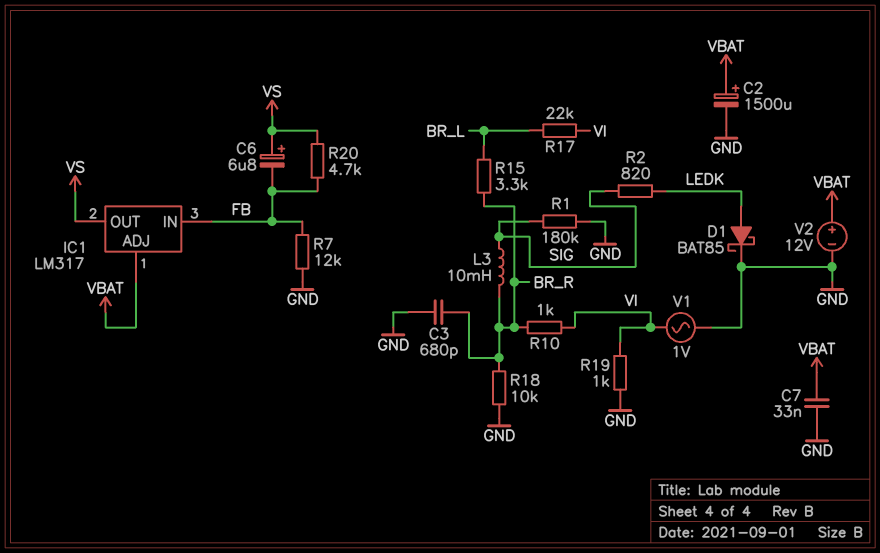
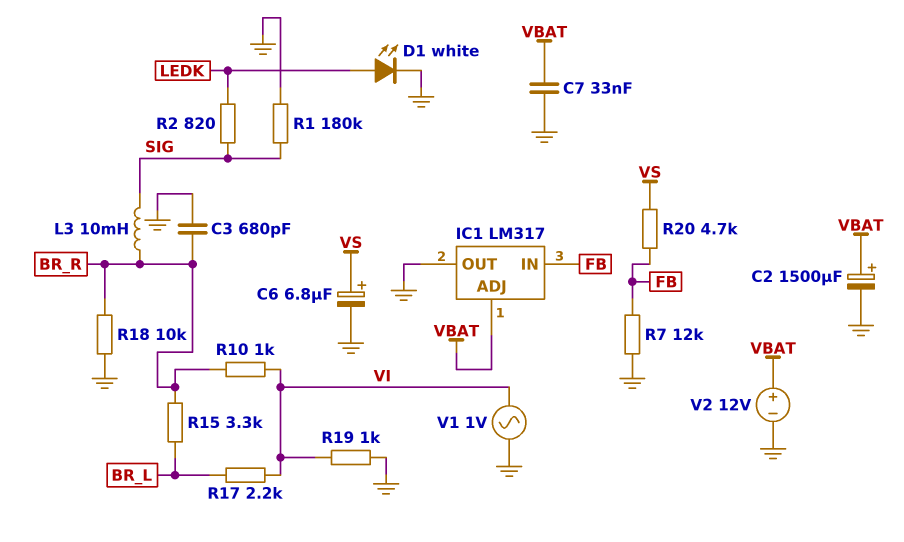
C6: 6.8uF (plus VS, minus FB) -> 6.8uF (plus VS, minus GND)
D1: schottky BAT85 (A LEDK, K GND) -> LED white (A LEDK, K GND)
IC1 pin OUT: VS -> GND
R17: 22k (BR_L, VI) -> 2.2k (BR_L, VI)

